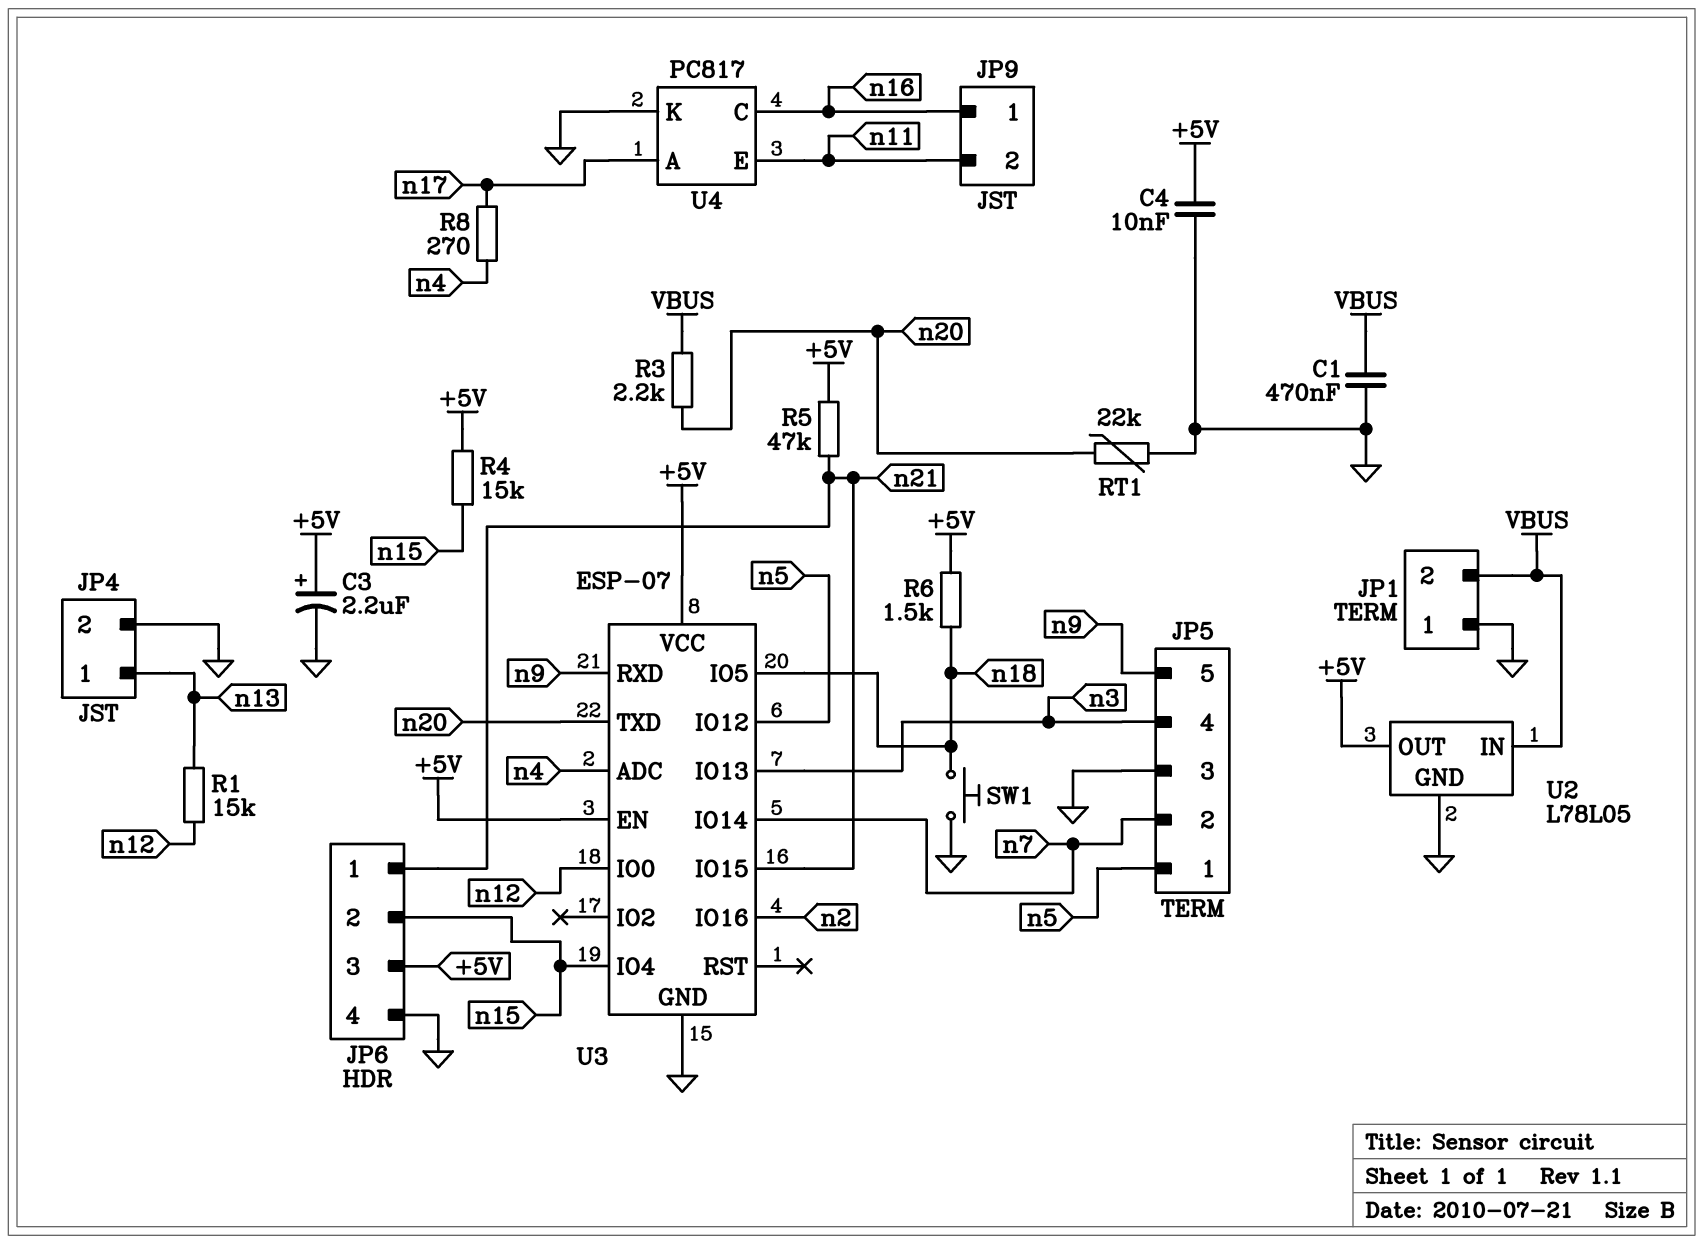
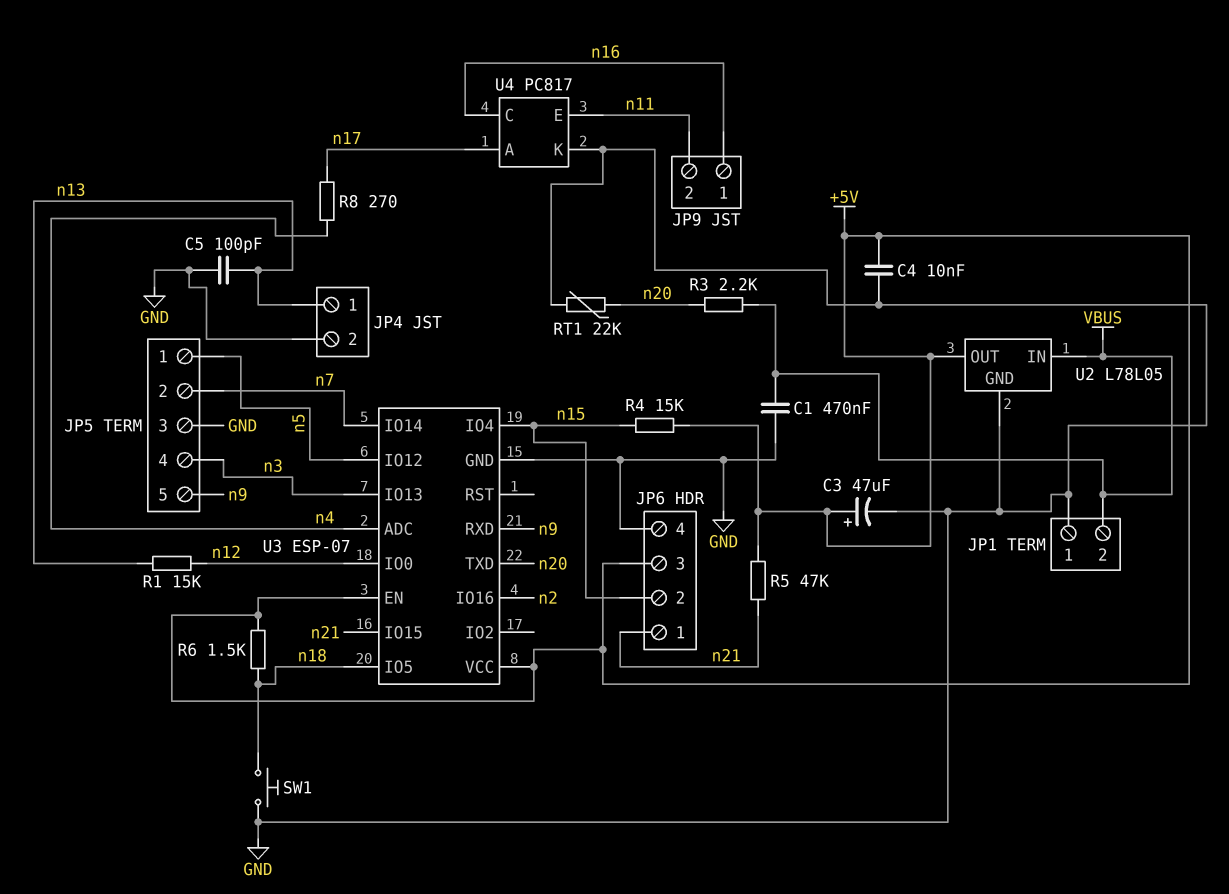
C3: 2.2uF (plus +5V, minus GND) -> 47uF (plus +5V, minus GND)
C5: none -> 100pF (GND, n13)

